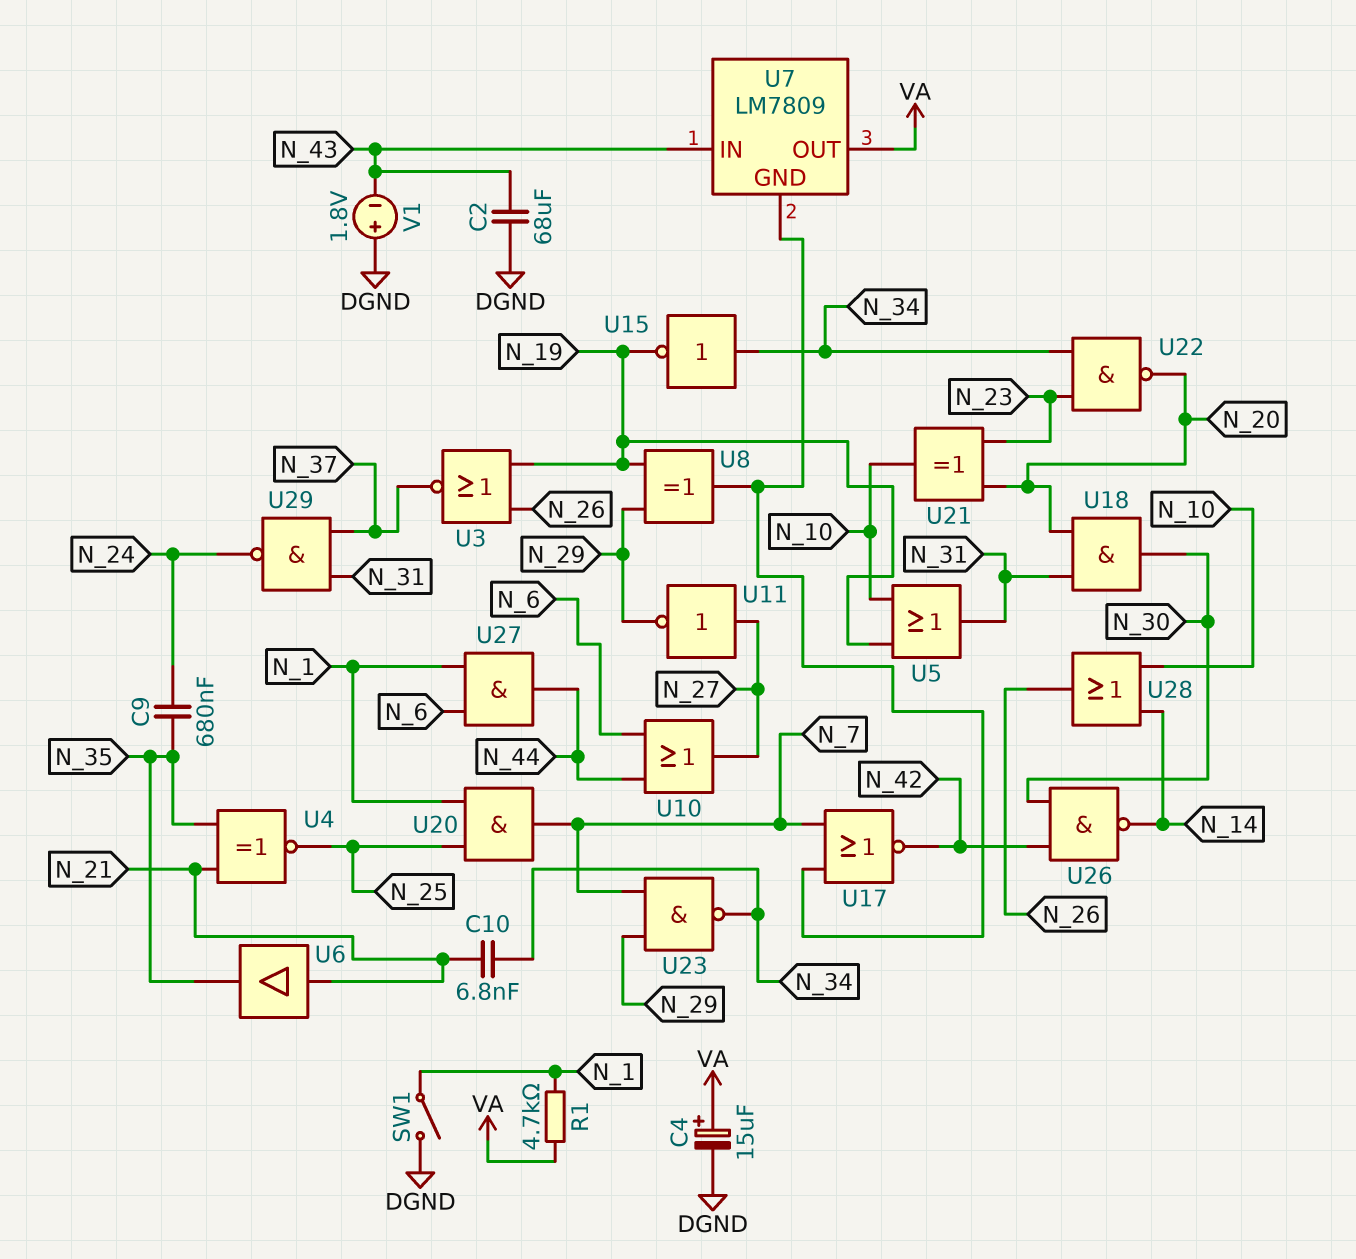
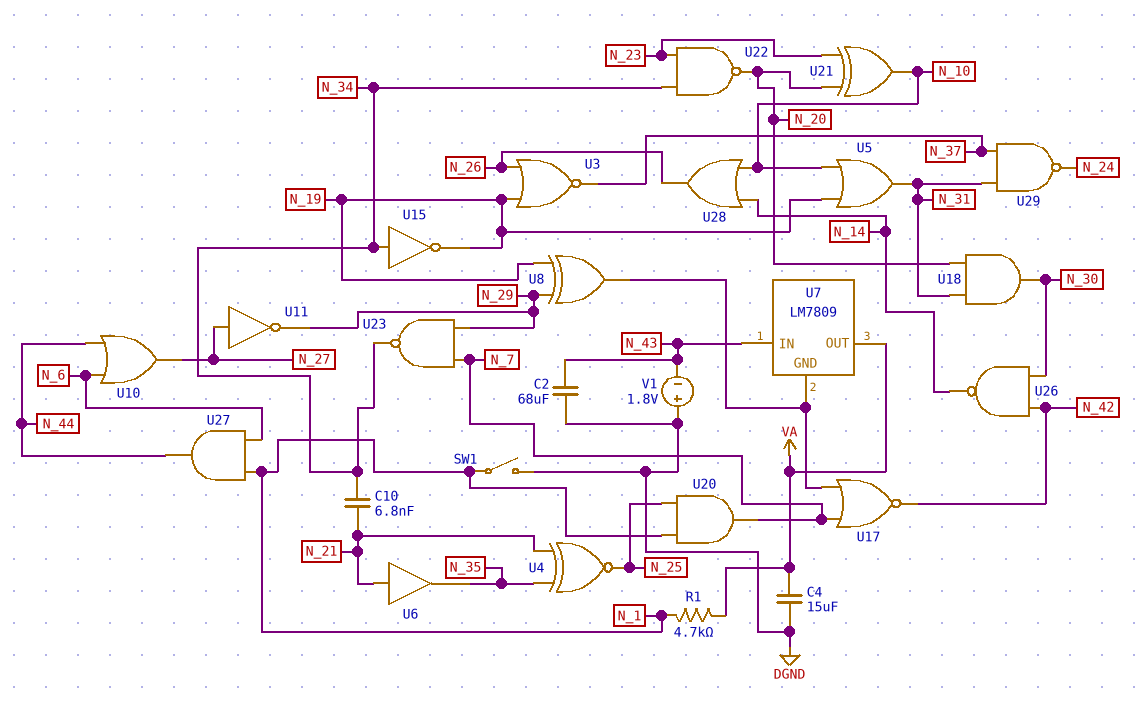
C4: 15uF (plus VA, minus DGND) -> 15uF (DGND, VA)
C9: 680nF (N_24, N_35) -> none

